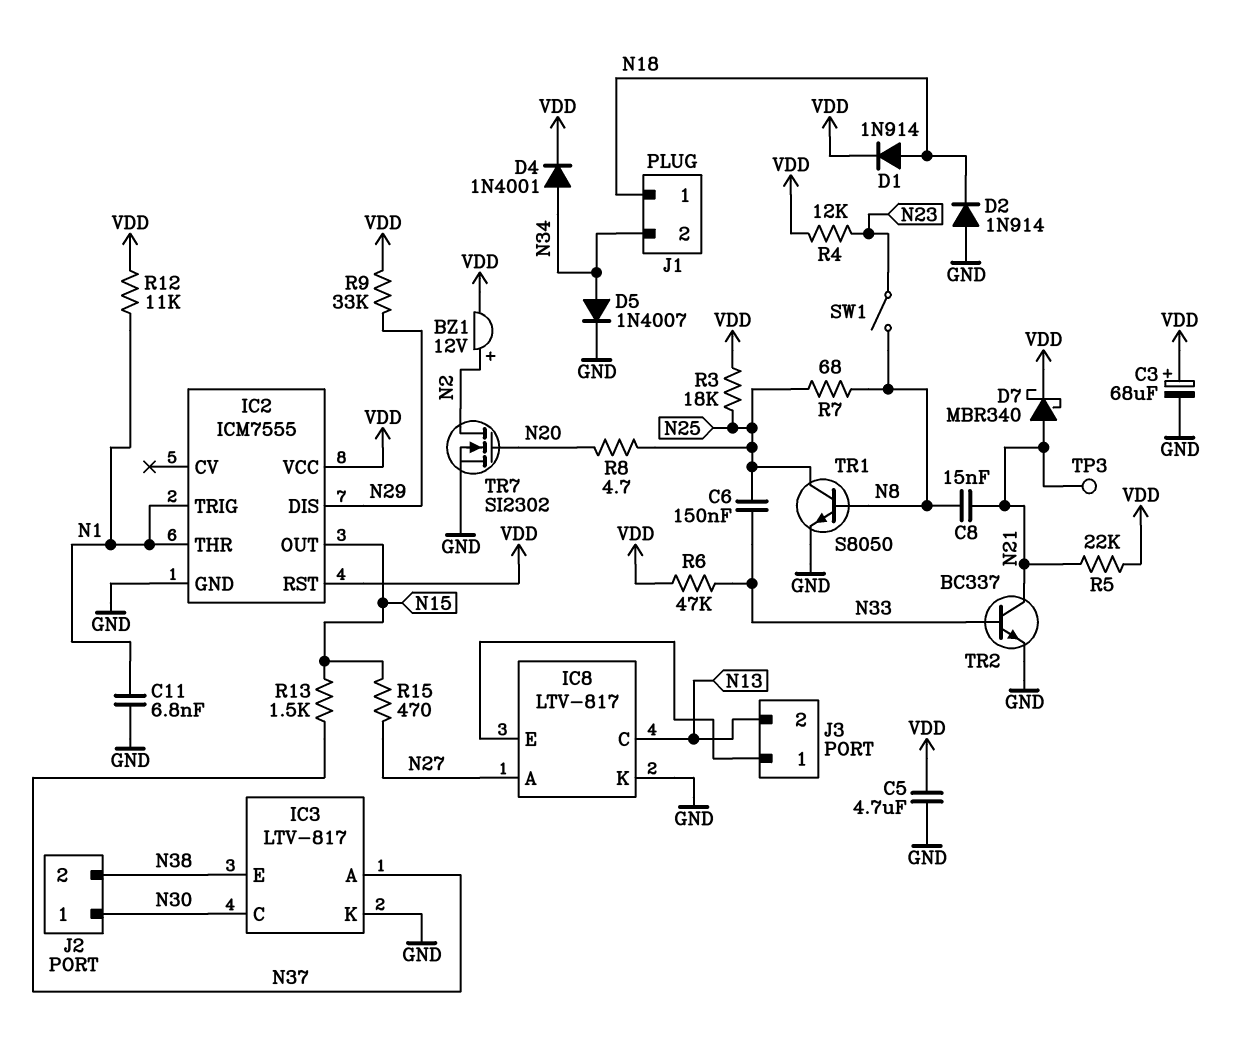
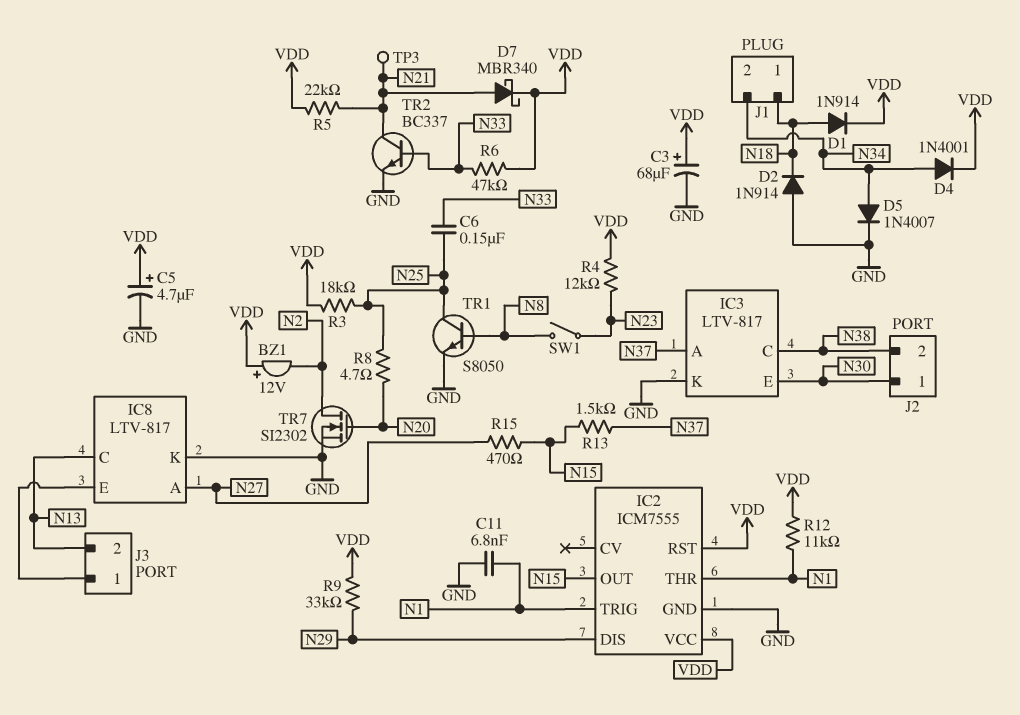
BZ1: buzzer 12V (plus N2, minus VDD) -> buzzer 12V (plus VDD, minus N2)
C5: 4.7uF (GND, VDD) -> 4.7uF (plus VDD, minus GND)
C8: 15nF (N8, N21) -> none
IC3 pin C: N30 -> N38
IC3 pin E: N38 -> N30
R7: 68 (N8, N25) -> none

